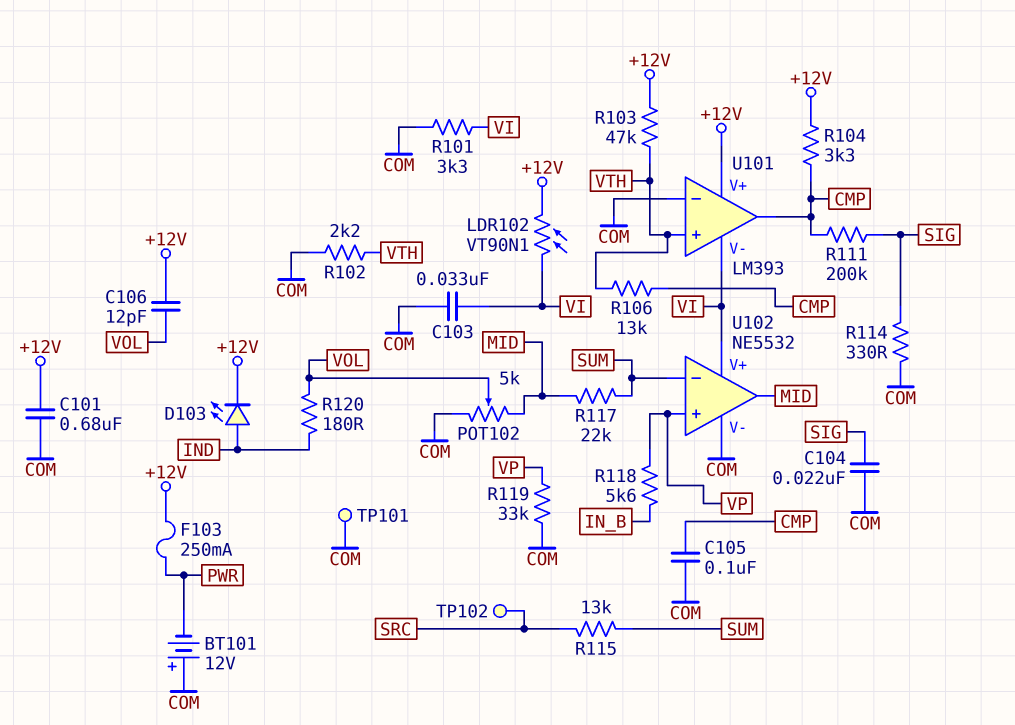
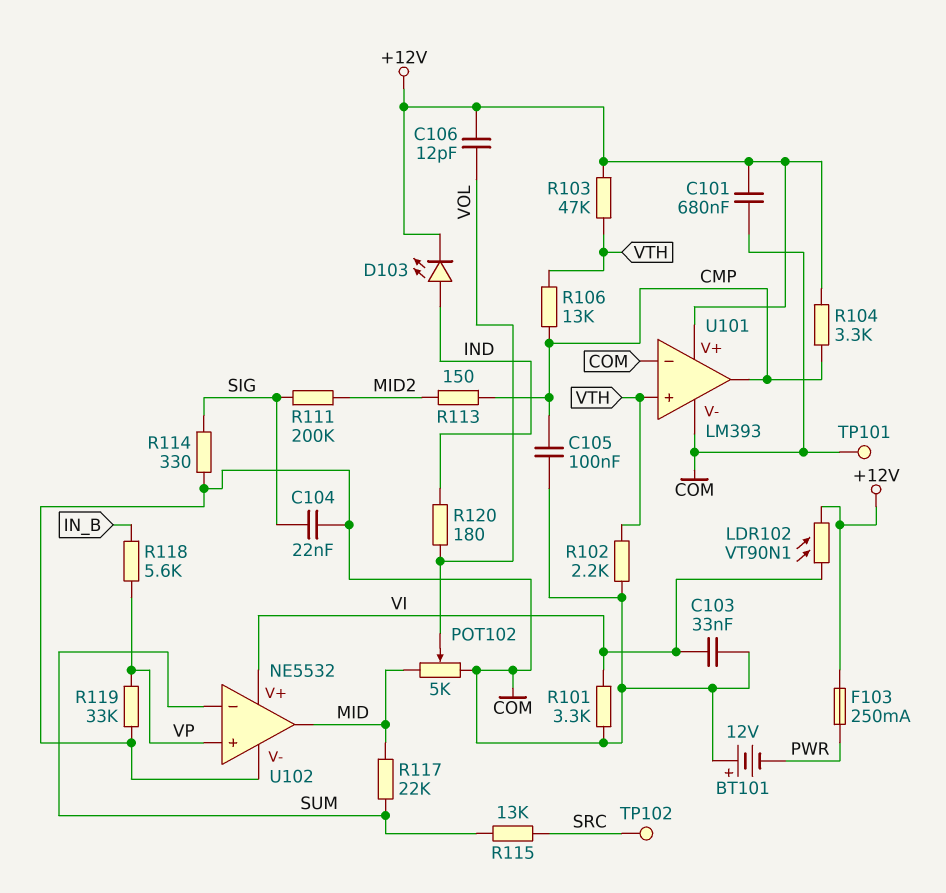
R111: 200k (CMP, SIG) -> 200k (MID2, SIG)
R113: none -> 150 (CMP, MID2)
U101 pin V-: VI -> COM

